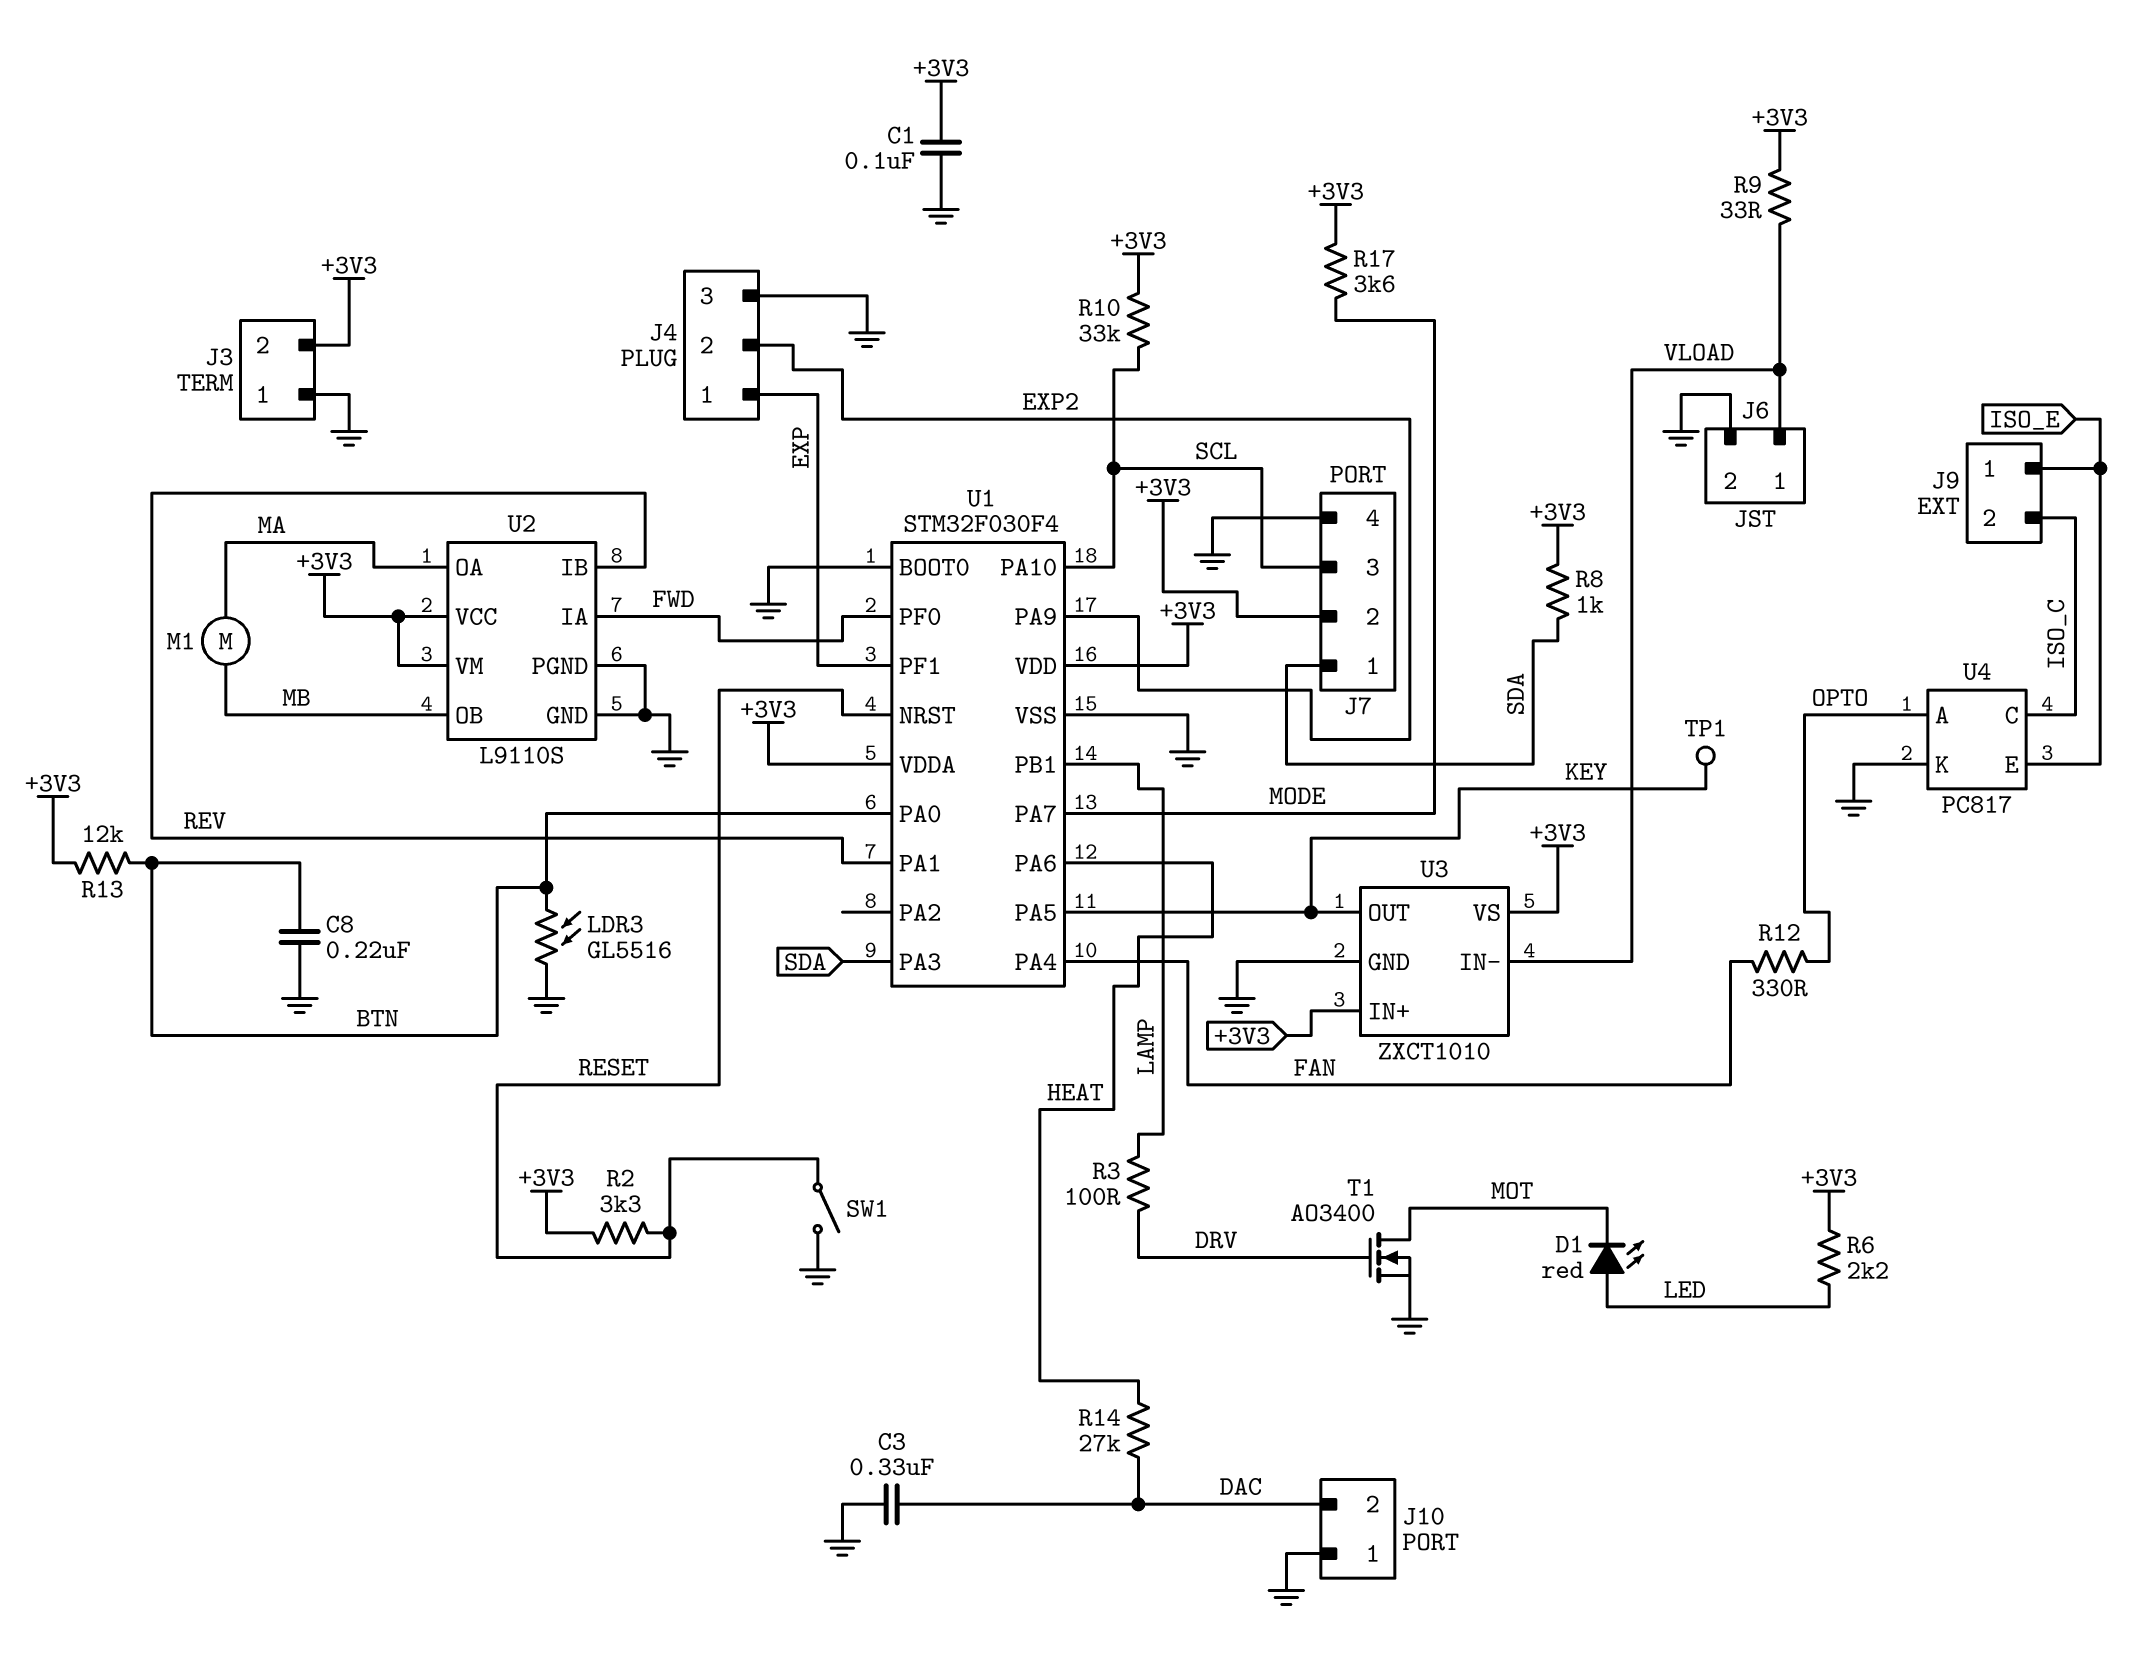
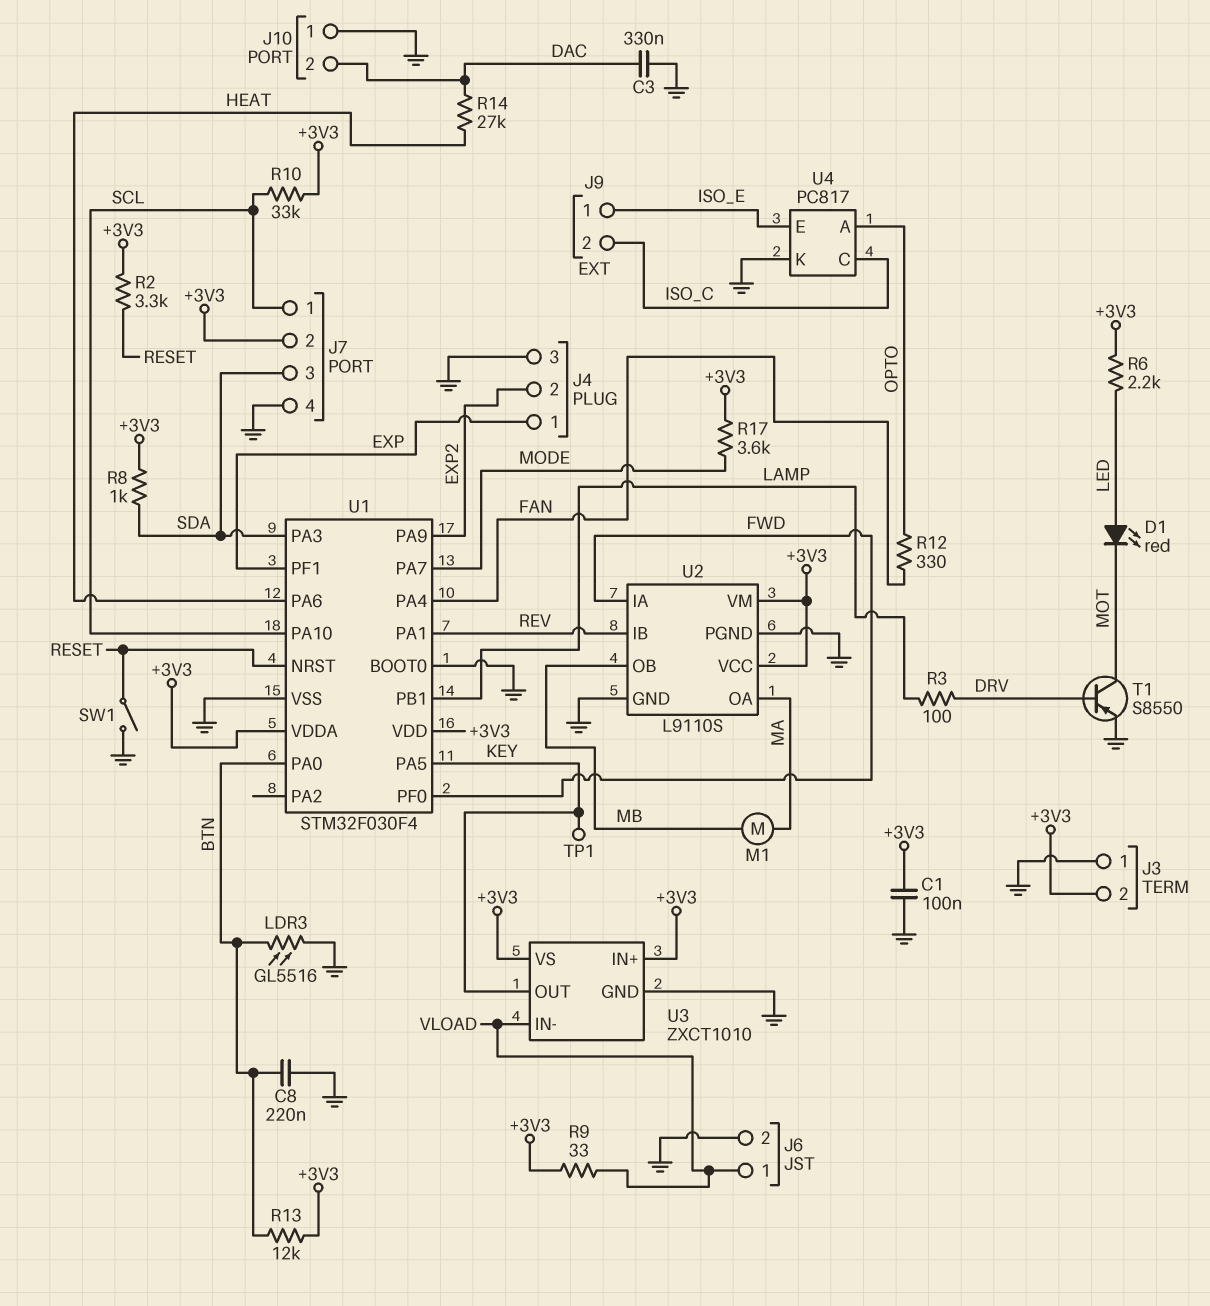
J7 pin 1: SDA -> SCL
J7 pin 3: SCL -> SDA
T1: NMOS AO3400 (G DRV, D MOT, S GND) -> PNP S8550 (B DRV, C MOT, E GND)

